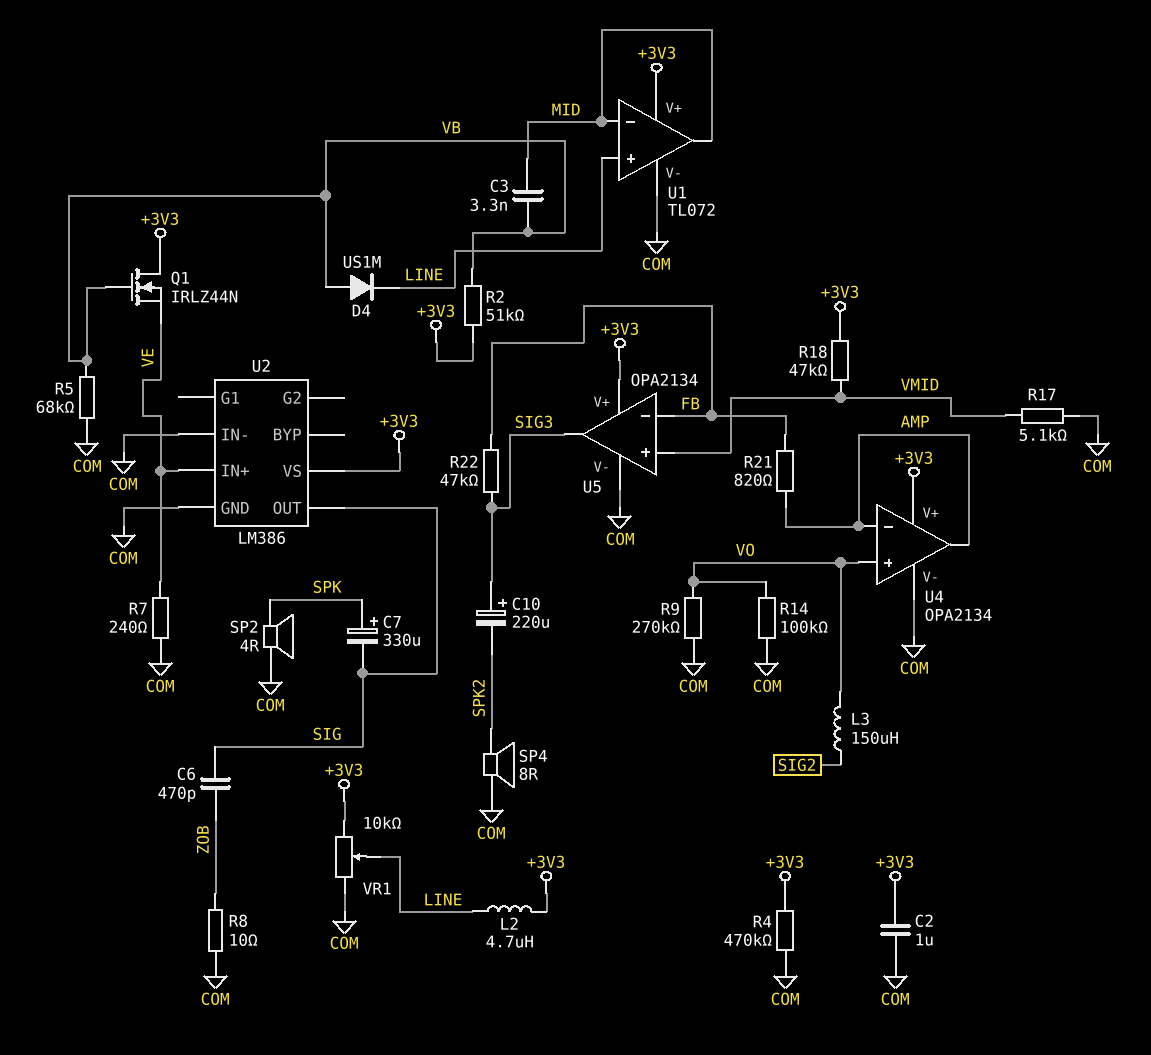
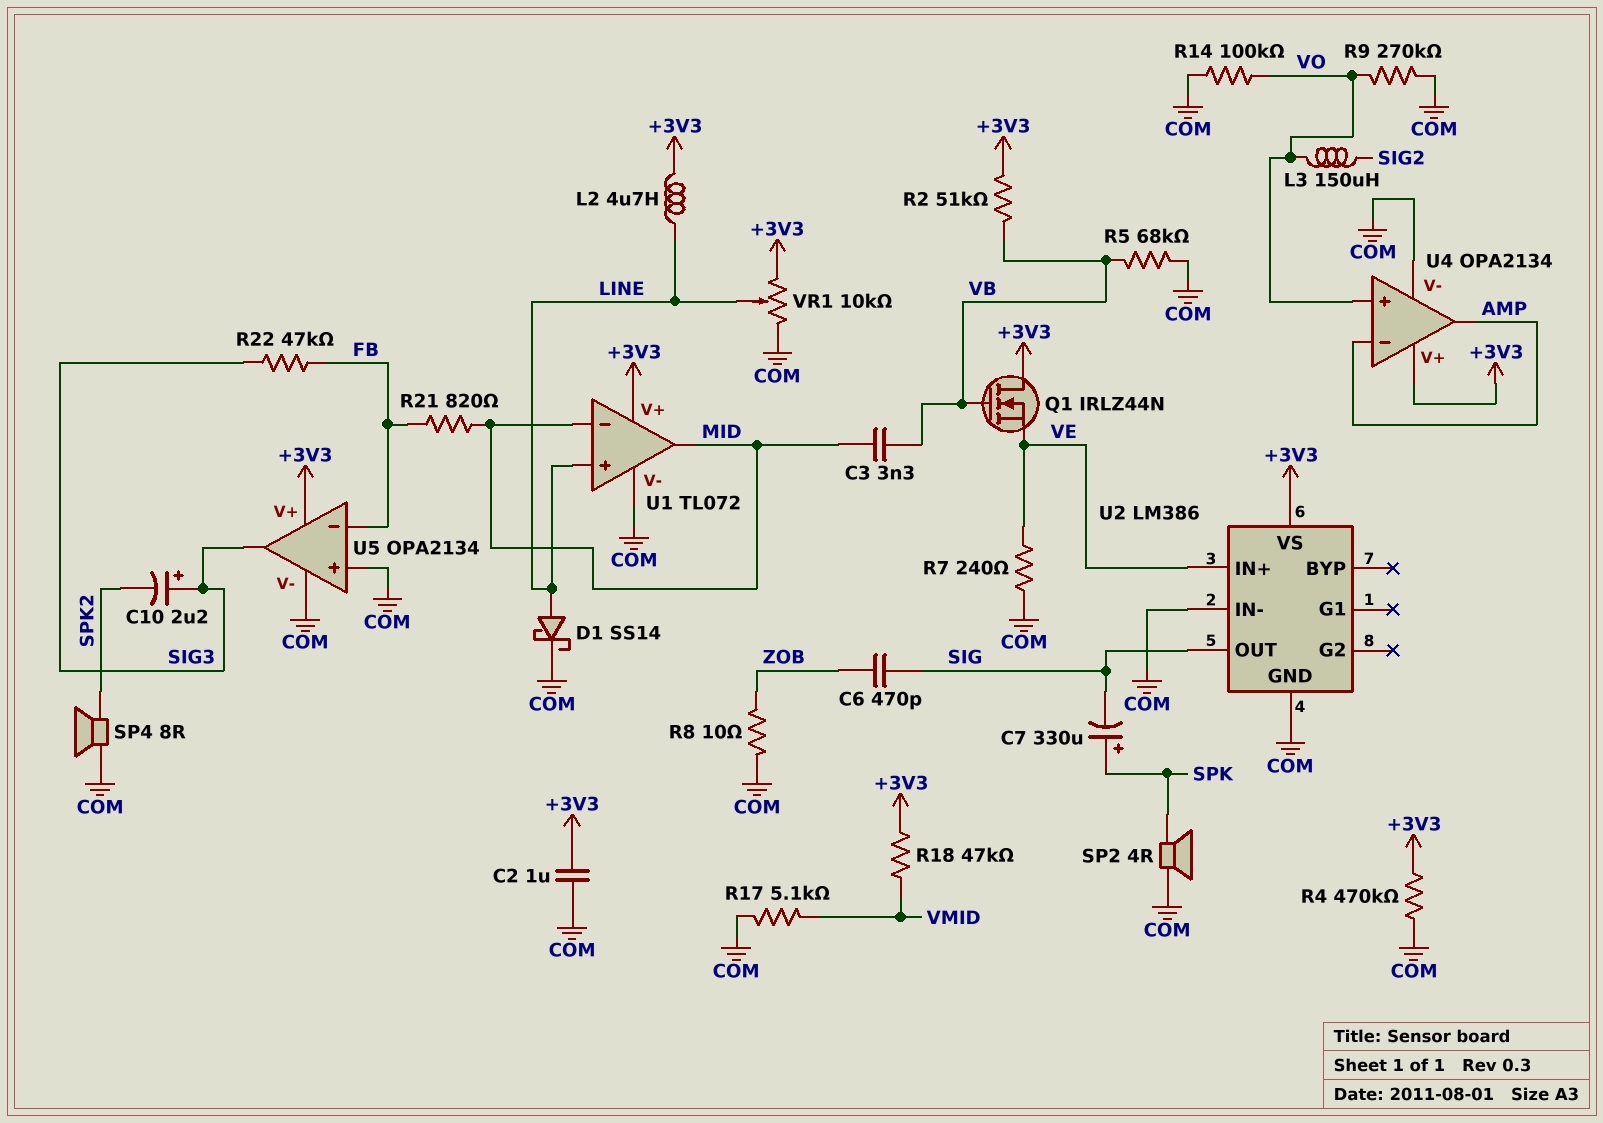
C10: 220uF (plus SIG3, minus SPK2) -> 2.2uF (plus SIG3, minus SPK2)
D1: none -> schottky SS14 (A LINE, K COM)
D4: diode US1M (A VB, K LINE) -> none
R21: 820 (AMP, FB) -> 820 (FB, MID)
U5 pin in+: VMID -> COM

